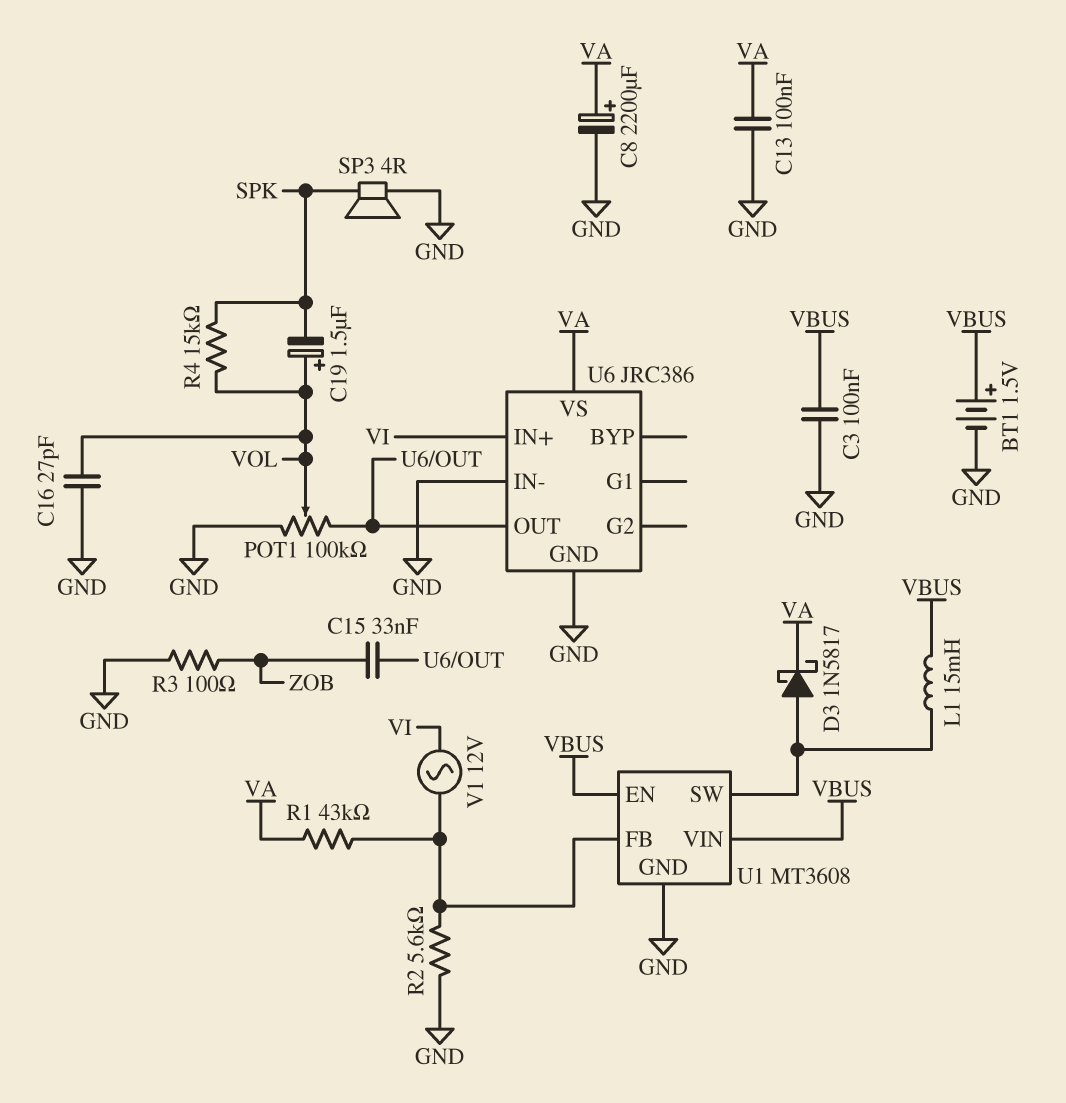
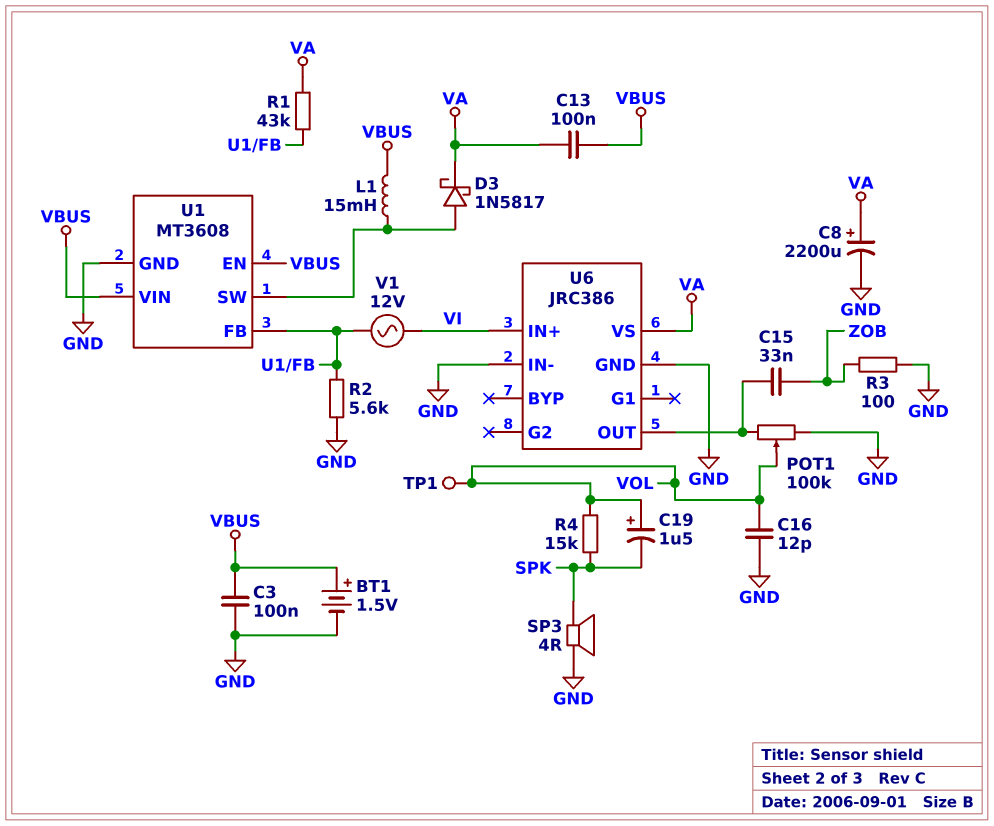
C13: 100nF (GND, VA) -> 100nF (VA, VBUS)
C16: 27pF (GND, VOL) -> 12pF (GND, VOL)
TP1: none -> test point (VOL)

